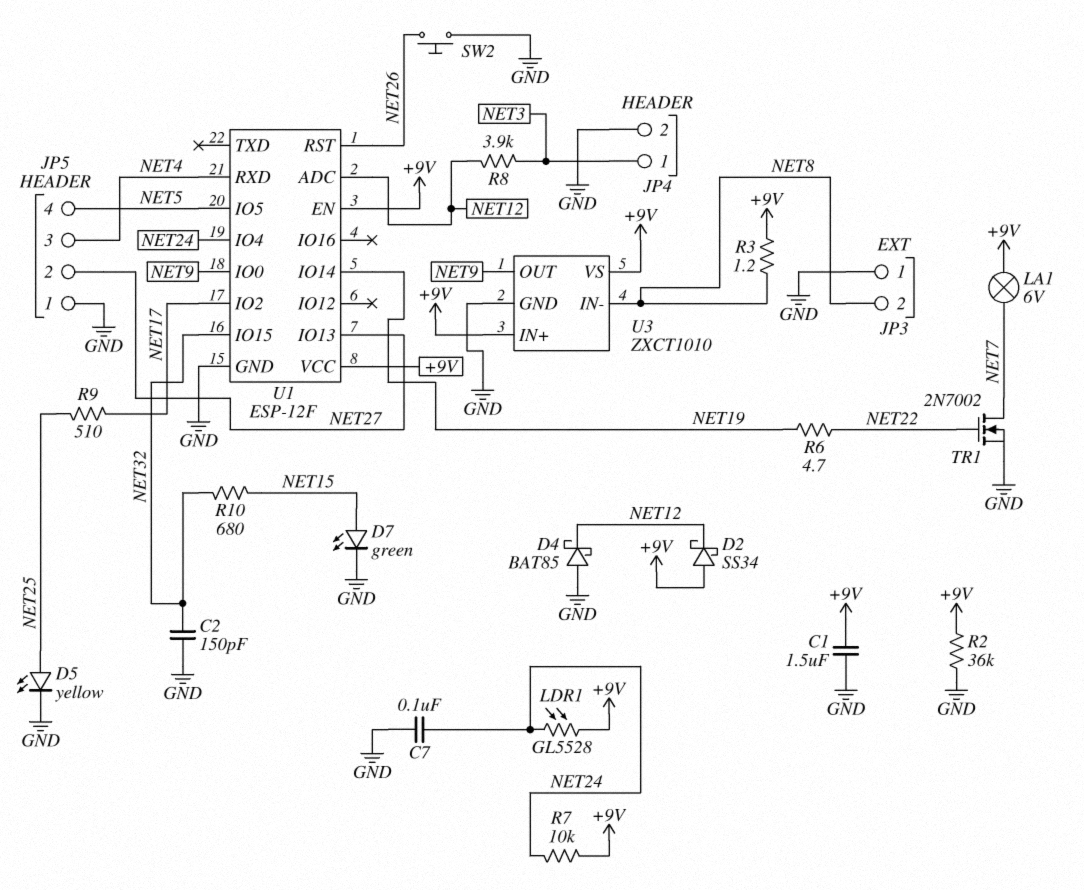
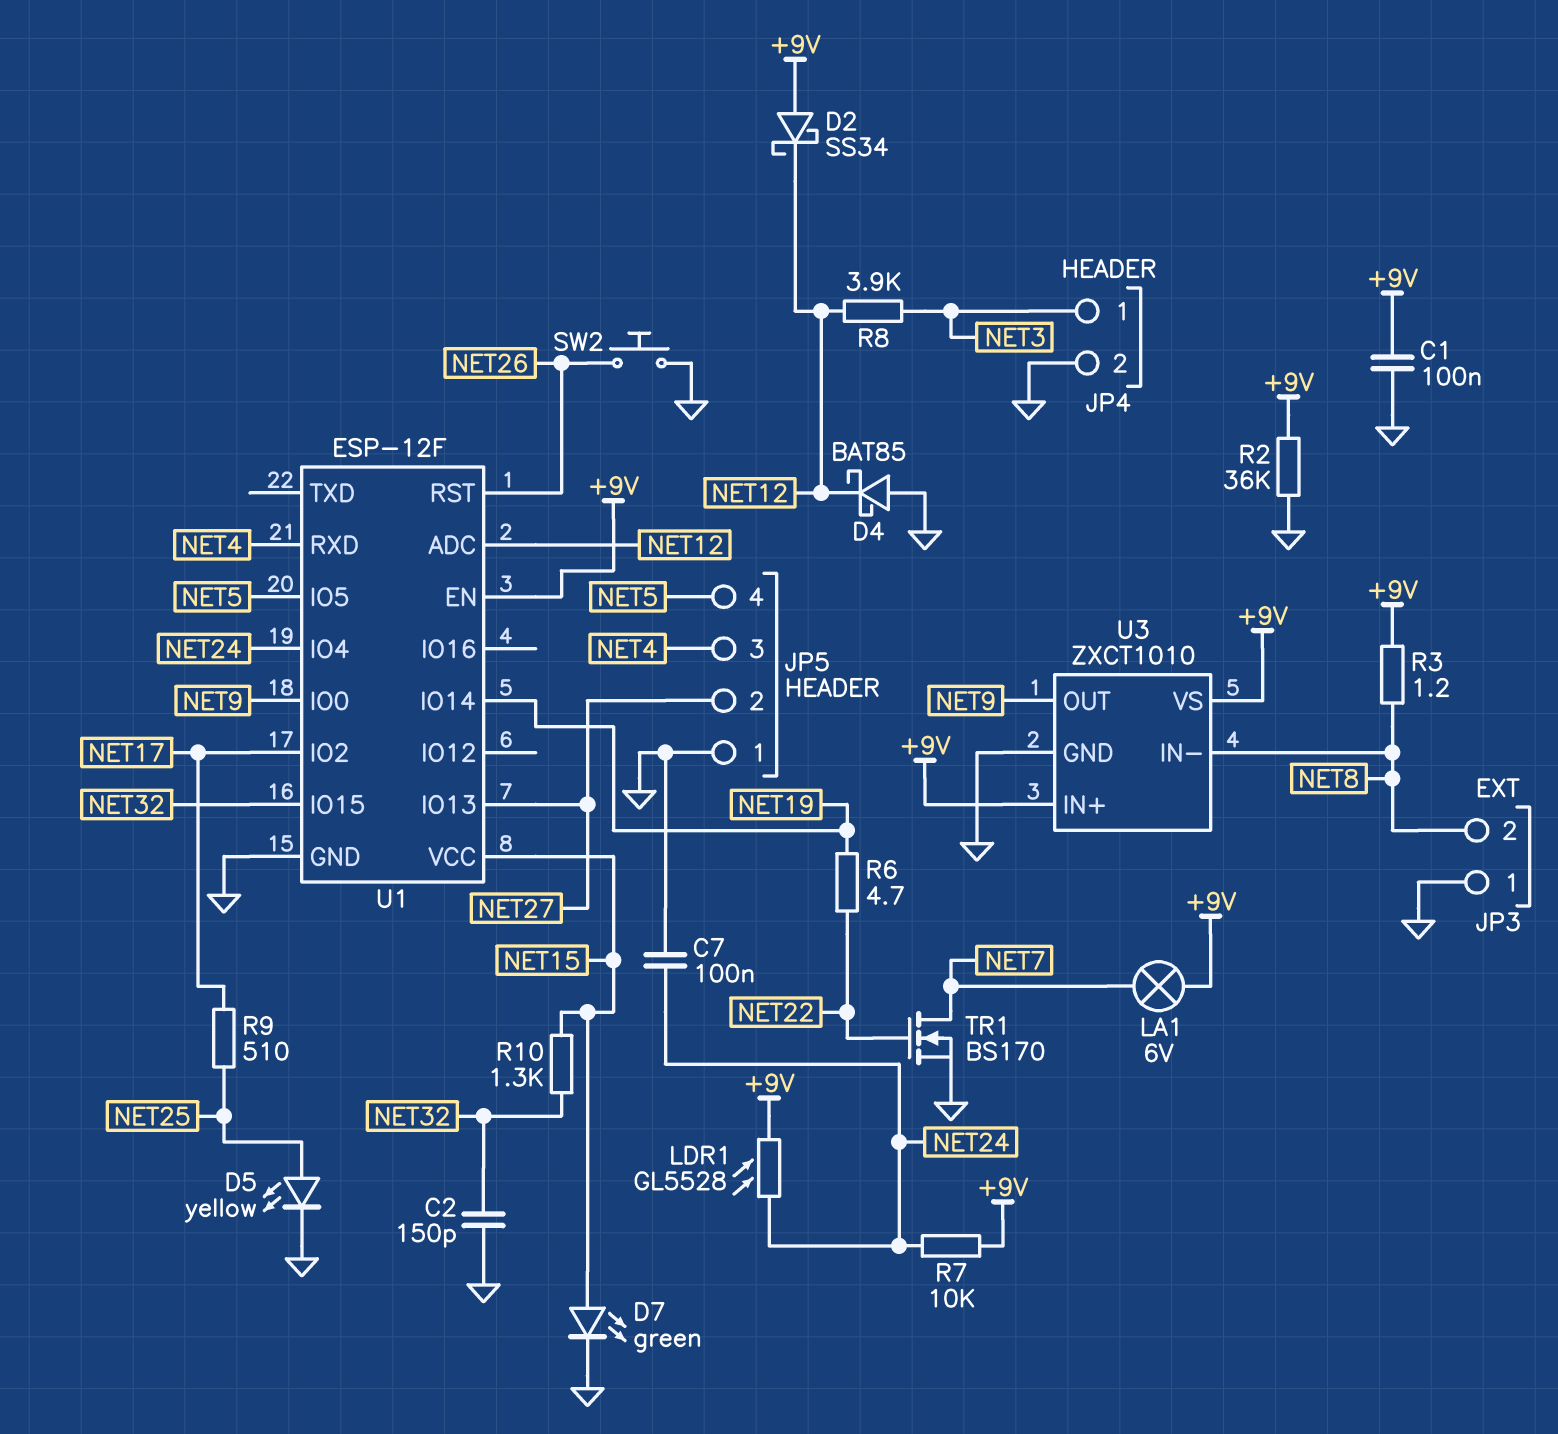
C1: 1.5uF (+9V, GND) -> 100nF (+9V, GND)
R10: 680 (NET15, NET32) -> 1.3k (NET15, NET32)
TR1: NMOS 2N7002 (G NET22, D NET7, S GND) -> NMOS BS170 (G NET22, D NET7, S GND)
U1 pin VCC: +9V -> NET15

